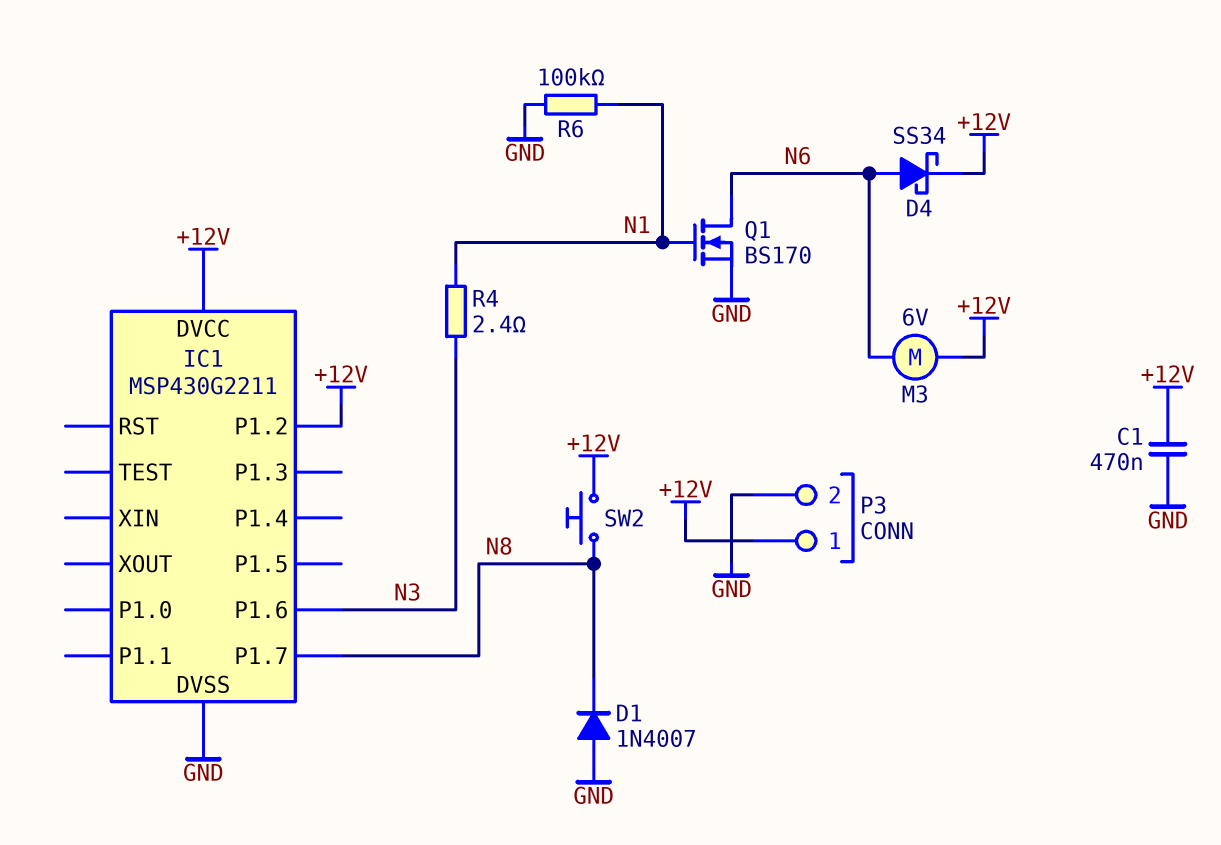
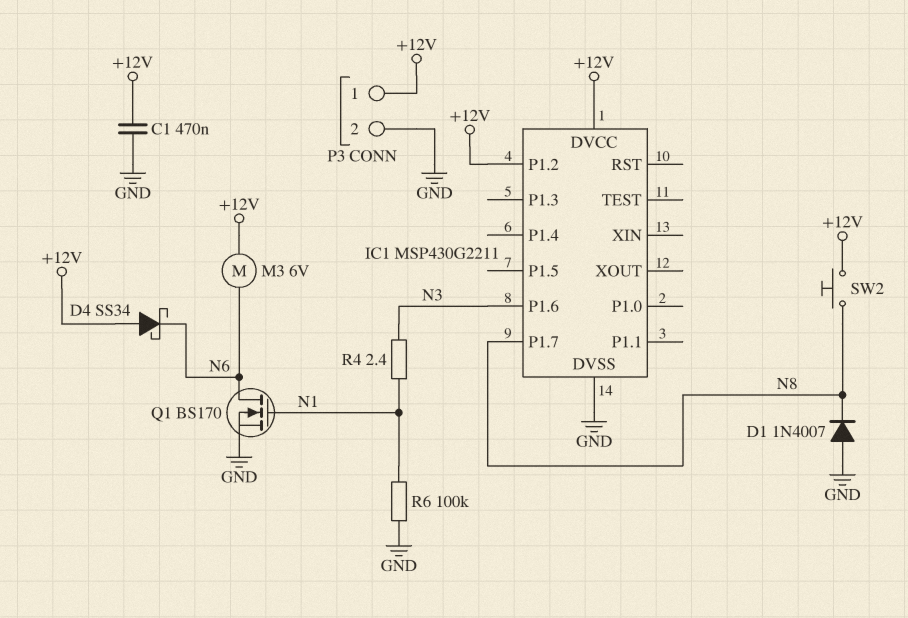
D4: schottky SS34 (A N6, K +12V) -> schottky SS34 (A +12V, K N6)

